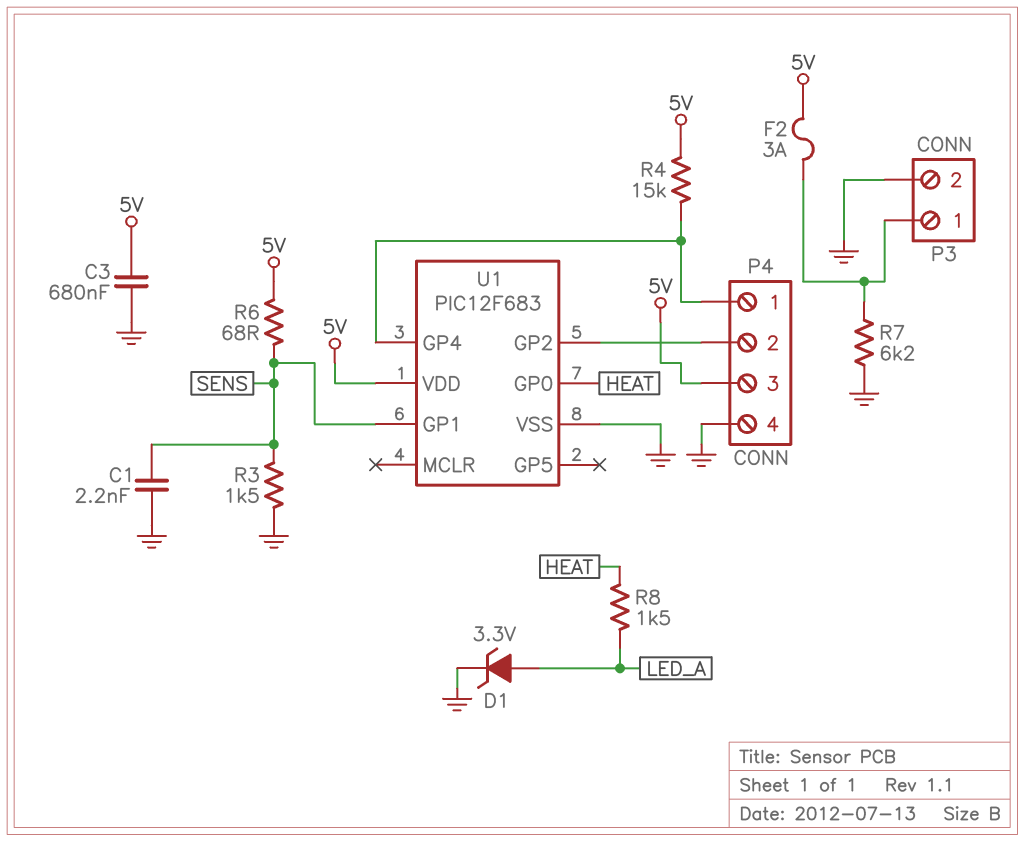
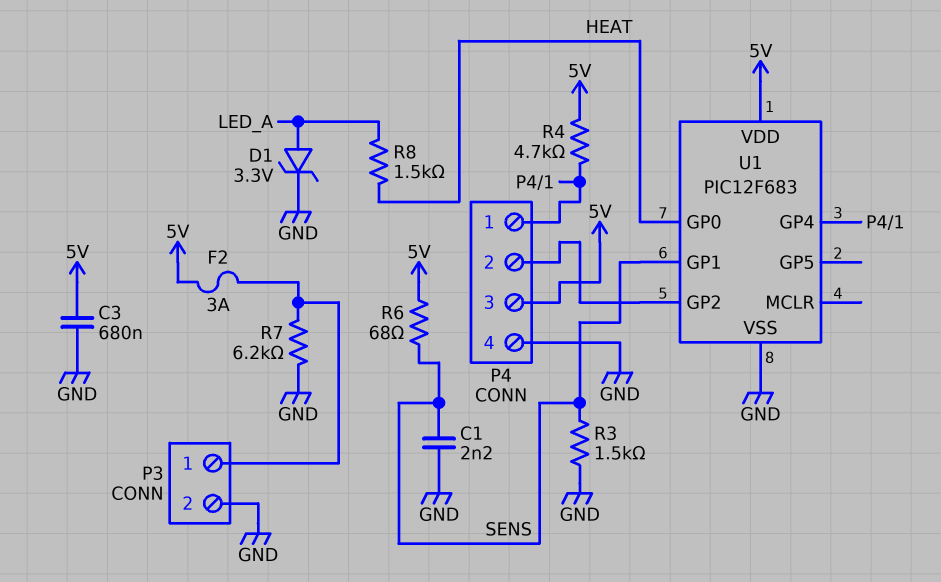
R4: 15k (5V, P4/1) -> 4.7k (5V, P4/1)

